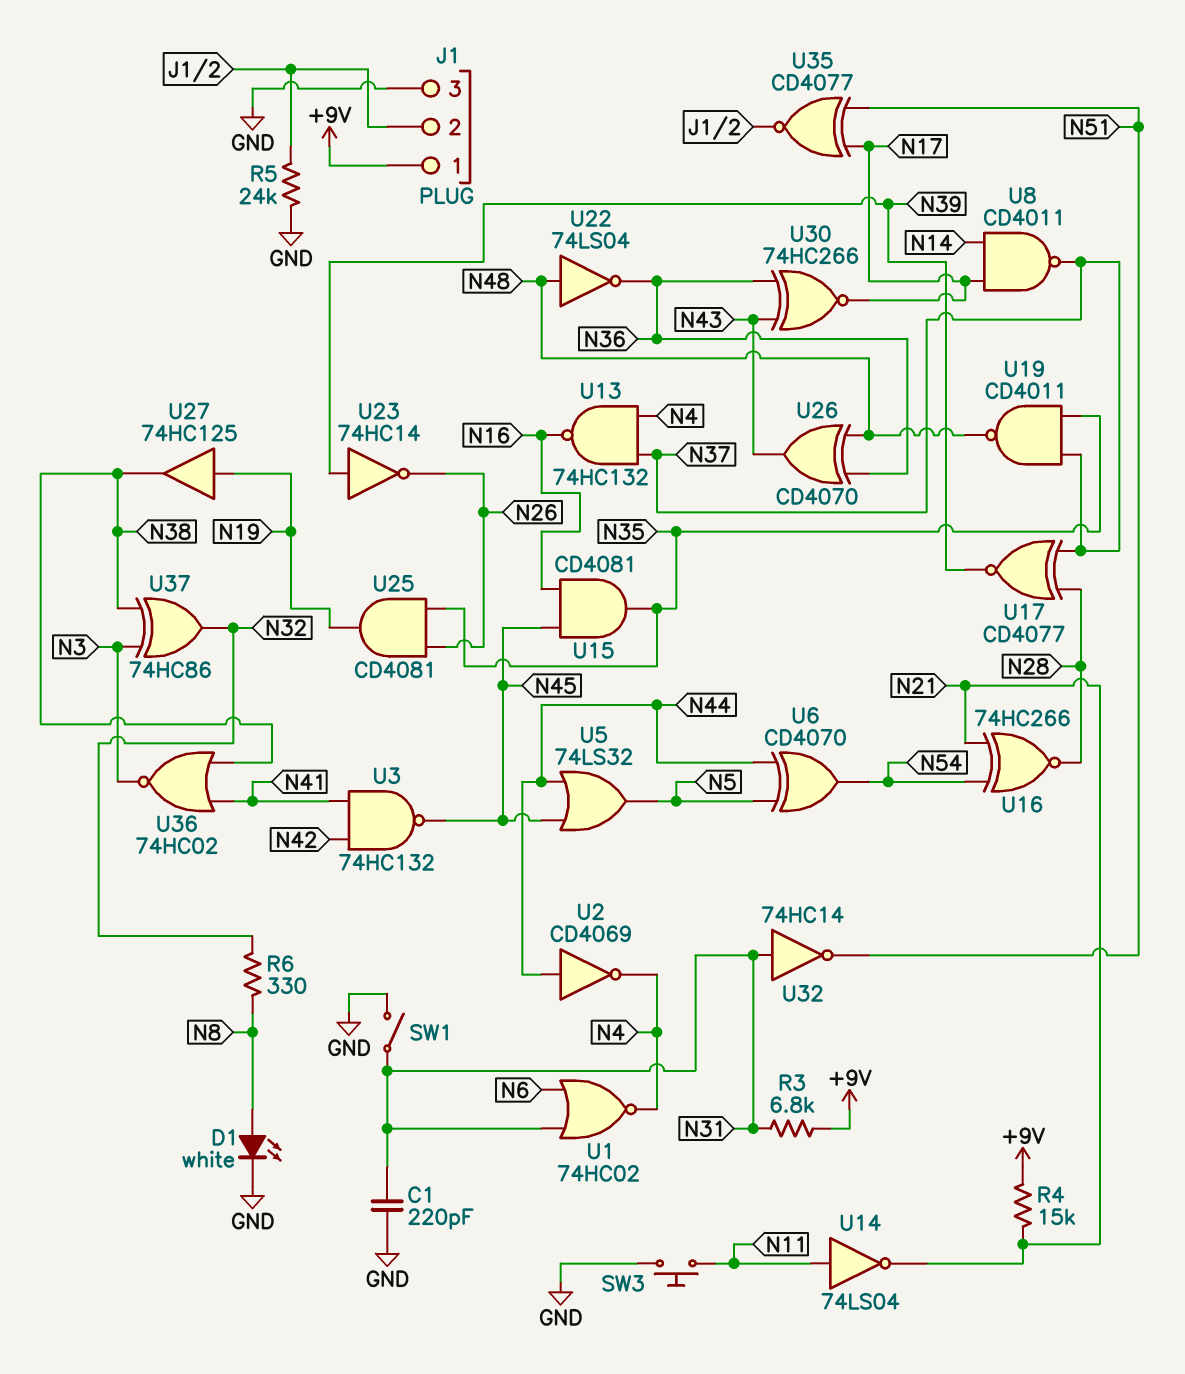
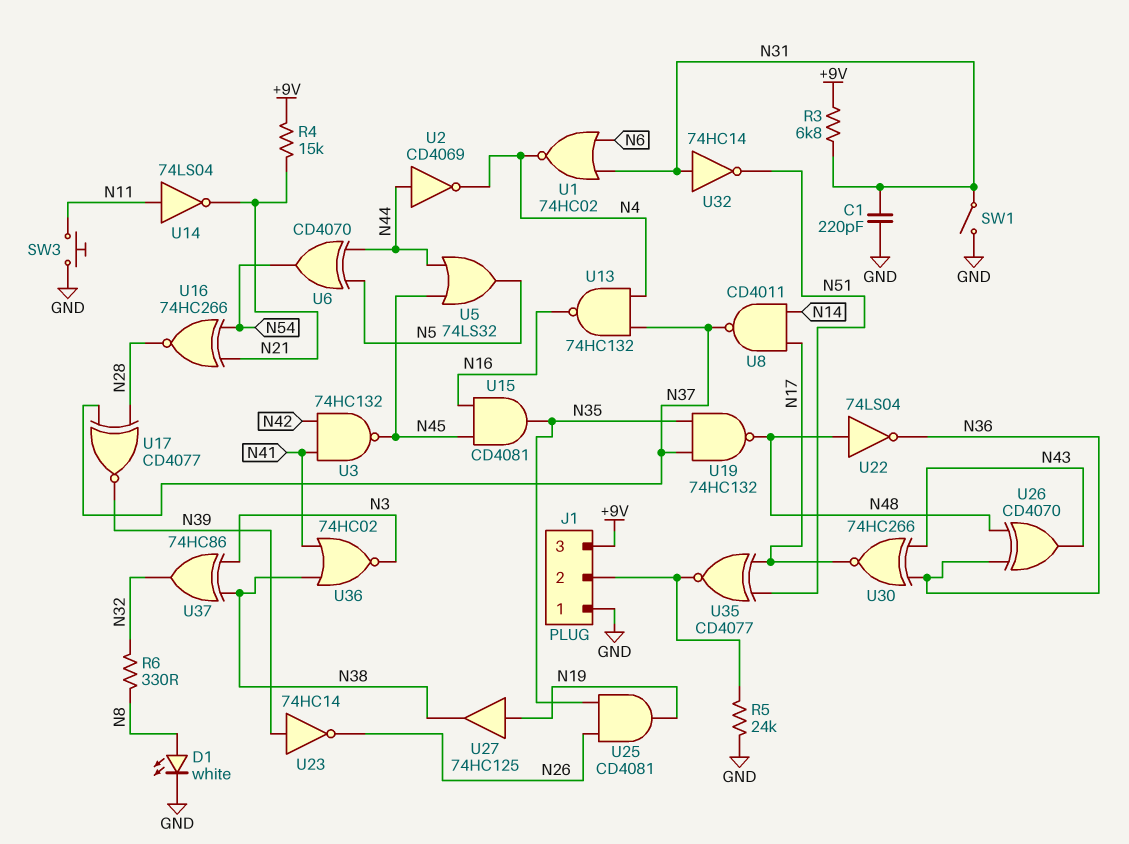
J1 pin 1: +9V -> GND
J1 pin 3: GND -> +9V
U19: NAND CD4011 (in N35, in N37, out N48) -> NAND 74HC132 (in N35, in N37, out N48)

